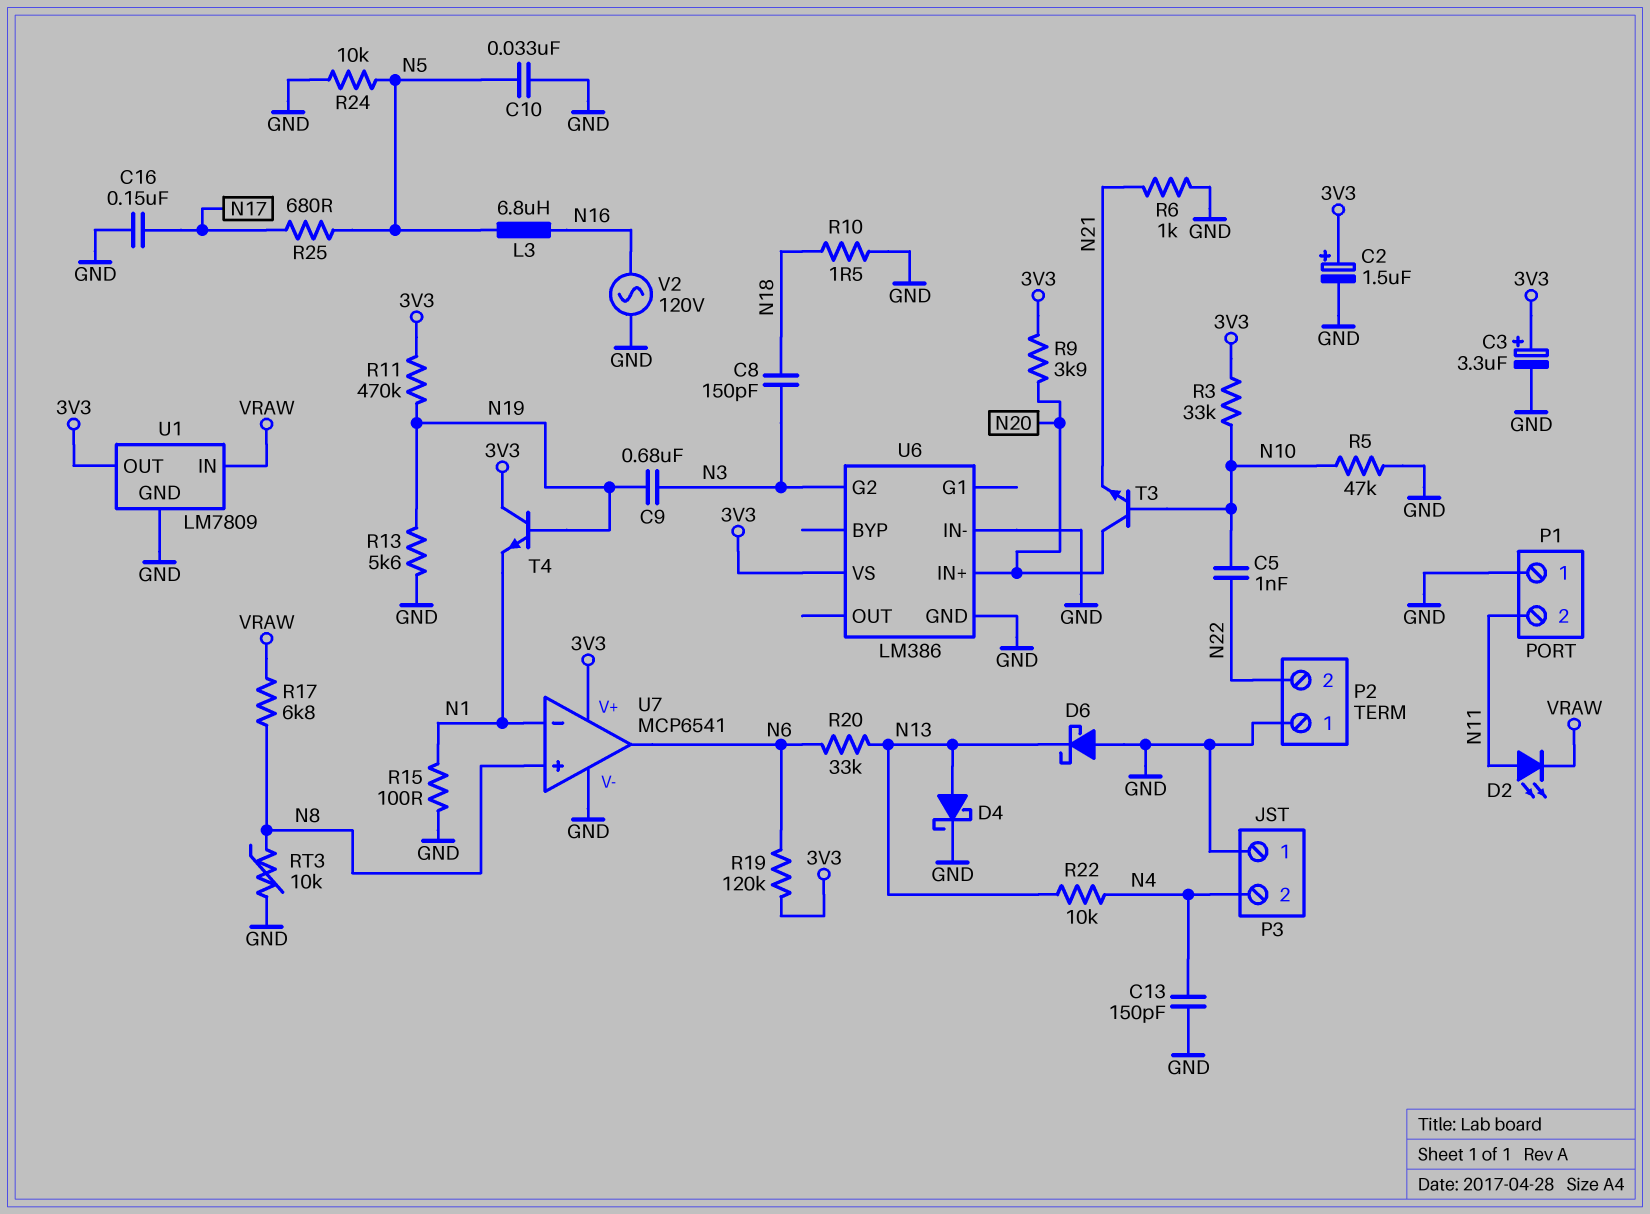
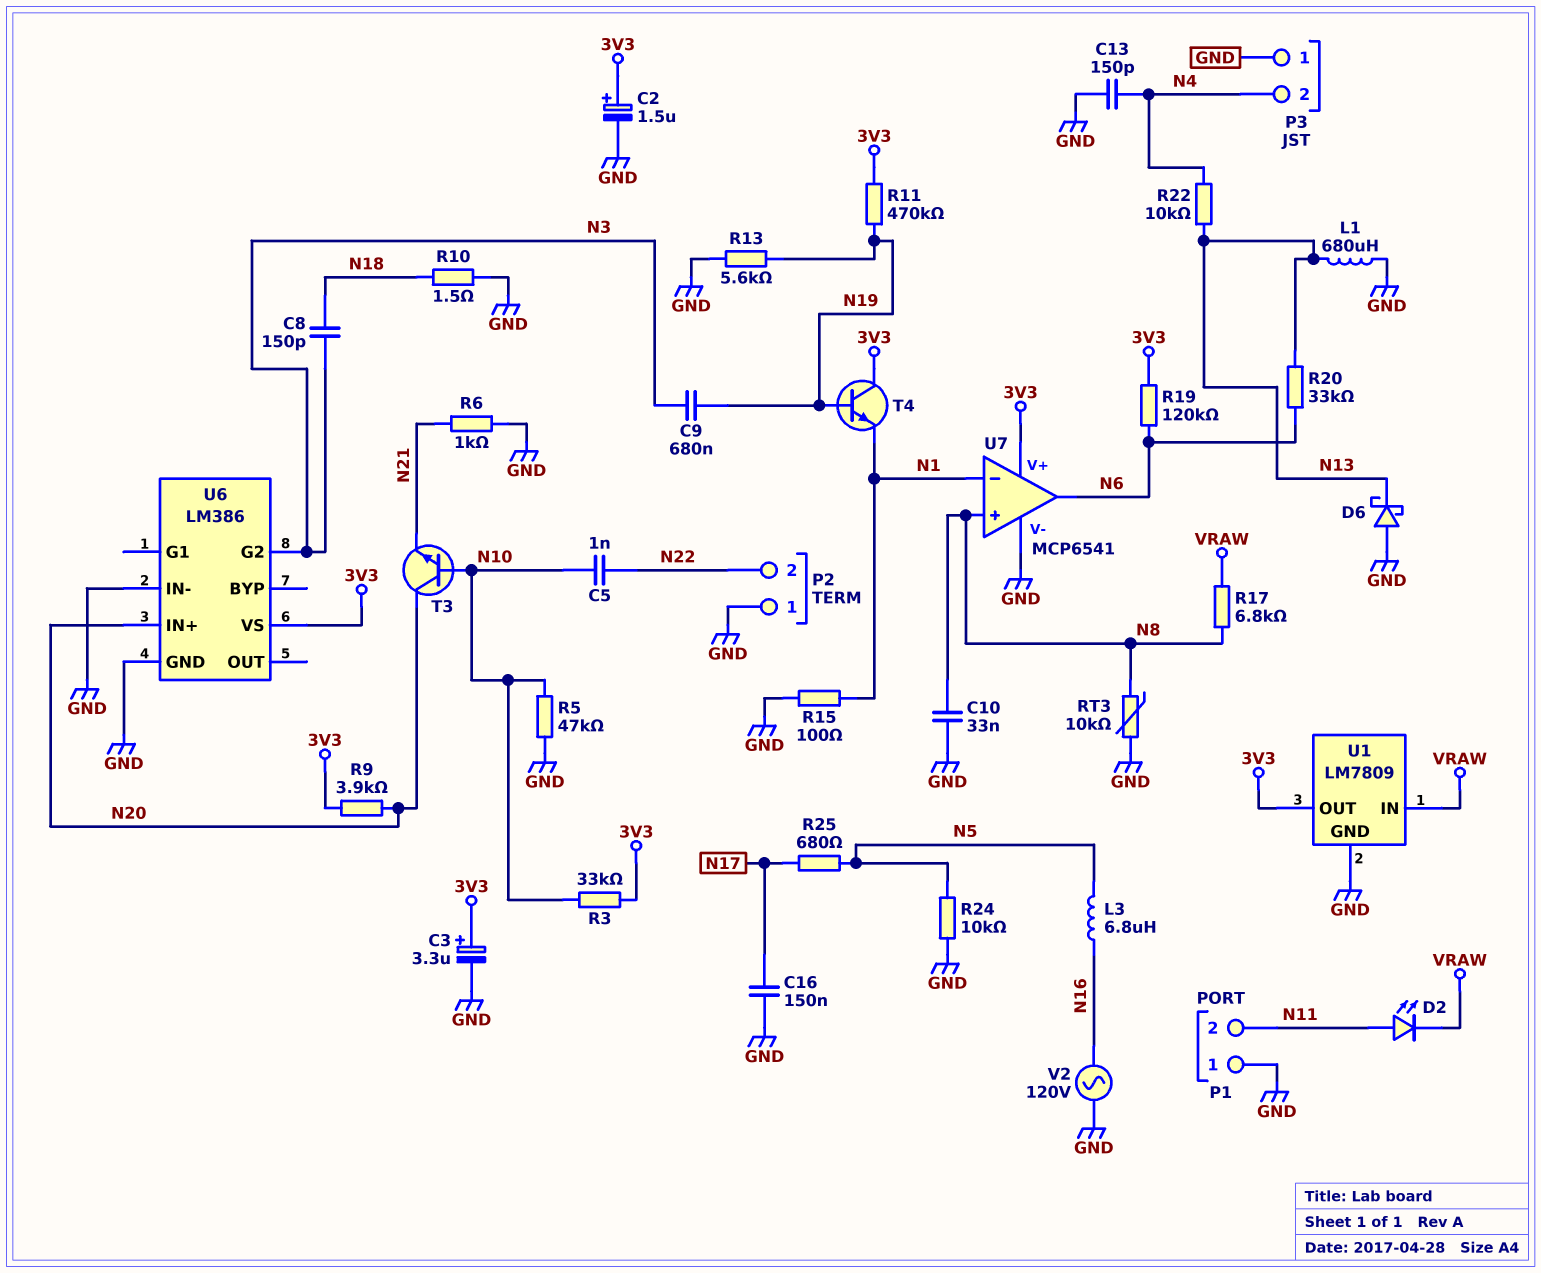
C10: 33nF (GND, N5) -> 33nF (GND, N8)
D4: schottky (A N13, K GND) -> none
L1: none -> 680uH (GND, N13)

